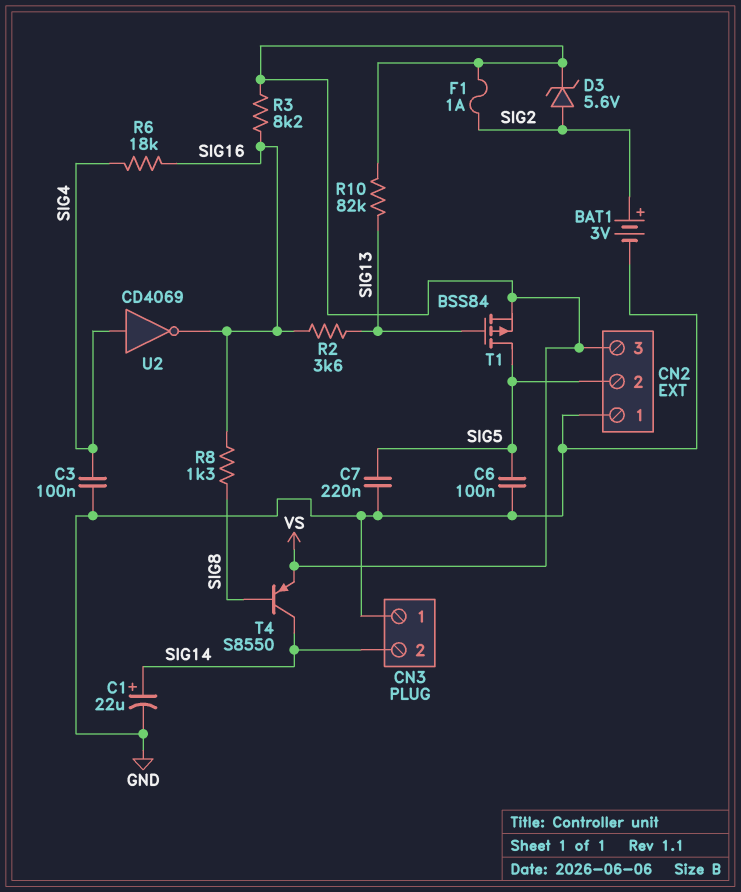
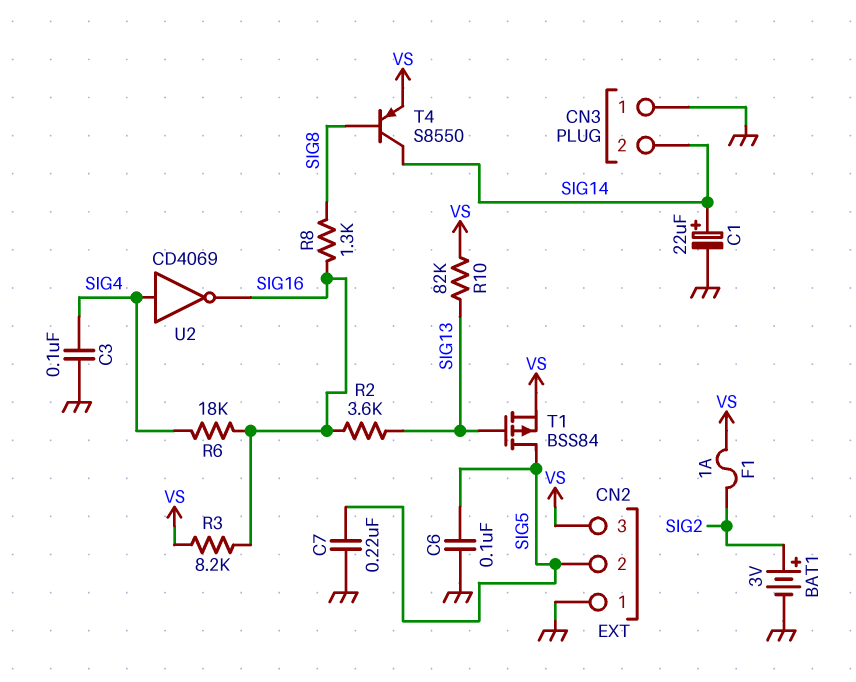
D3: zener 5.6V (A SIG2, K VS) -> none

